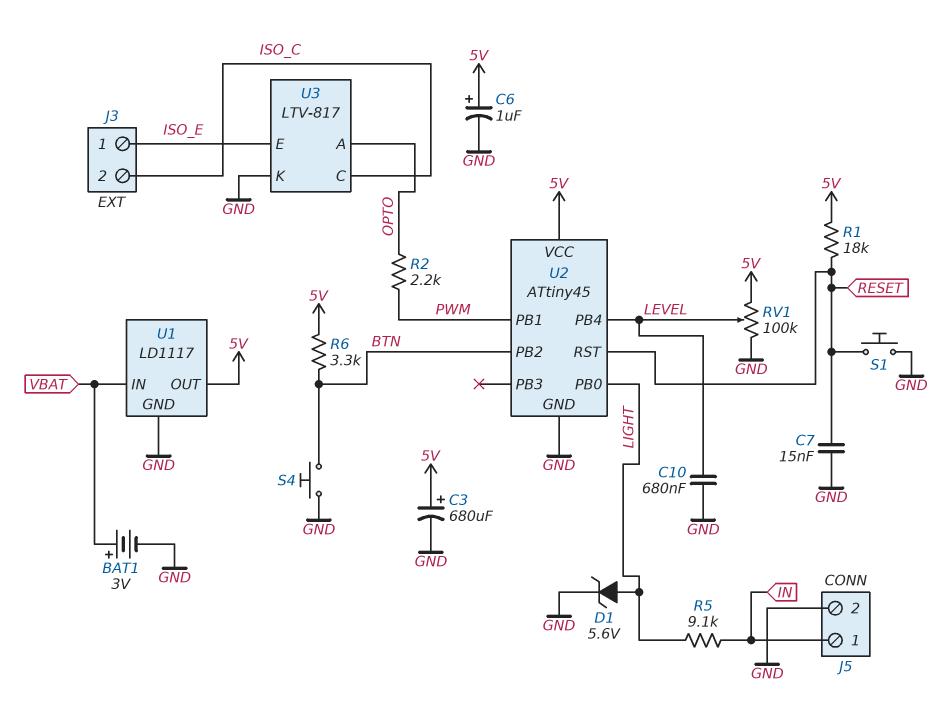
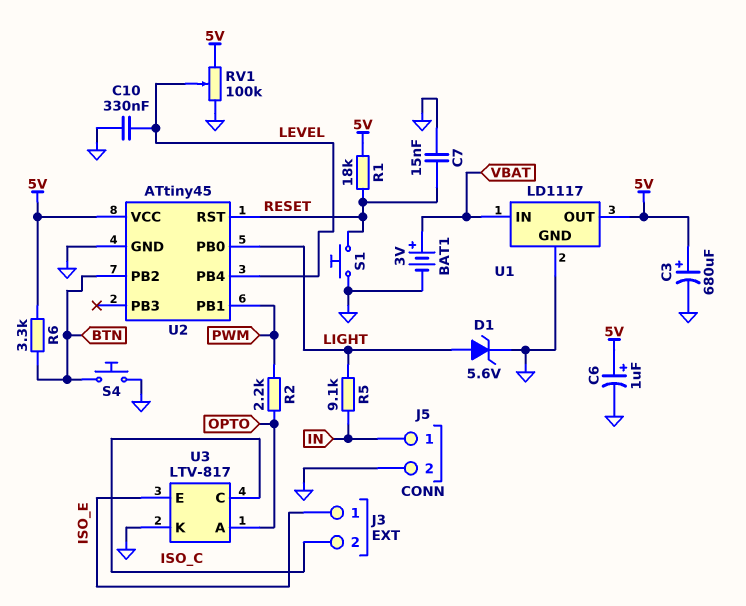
C10: 680nF (GND, LEVEL) -> 330nF (GND, LEVEL)

